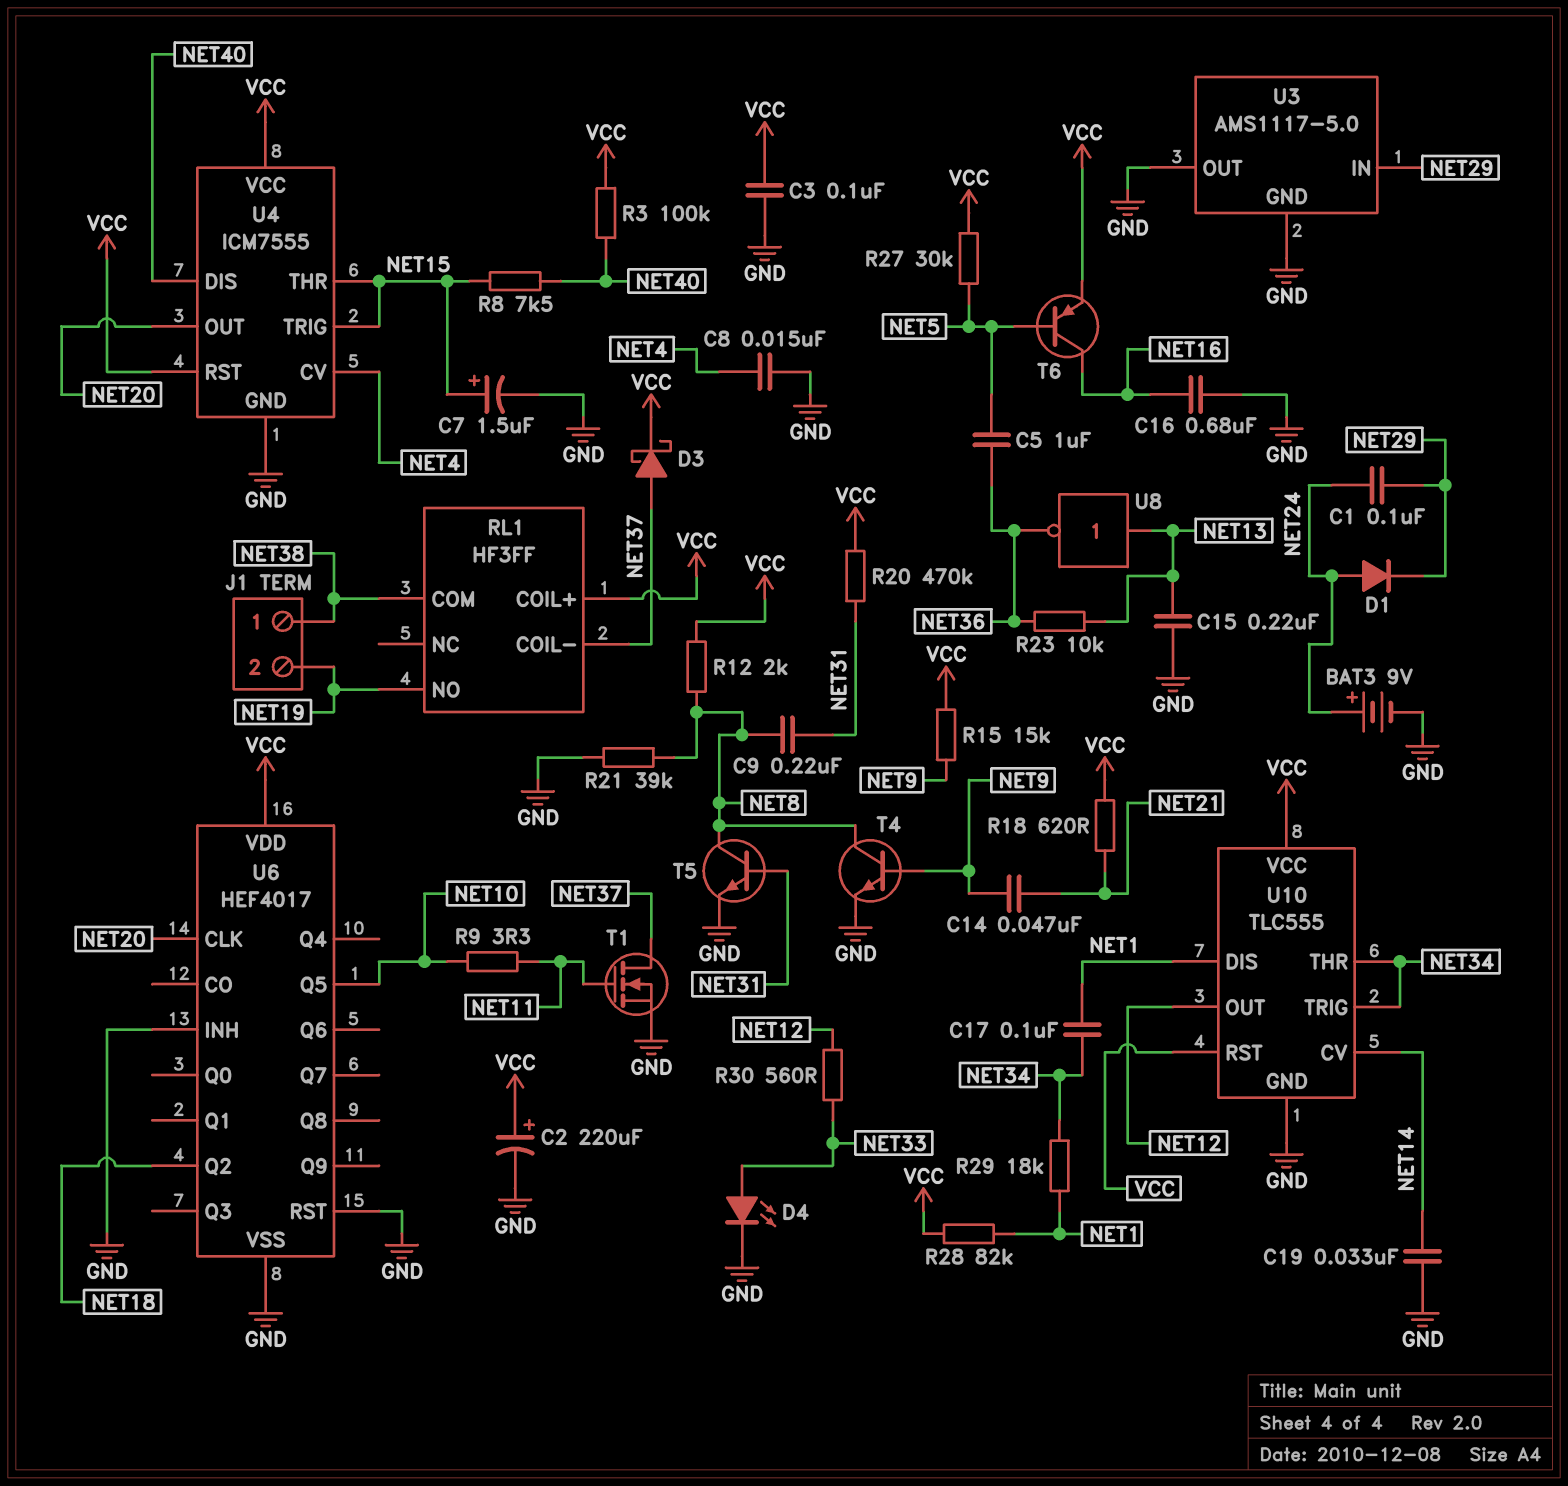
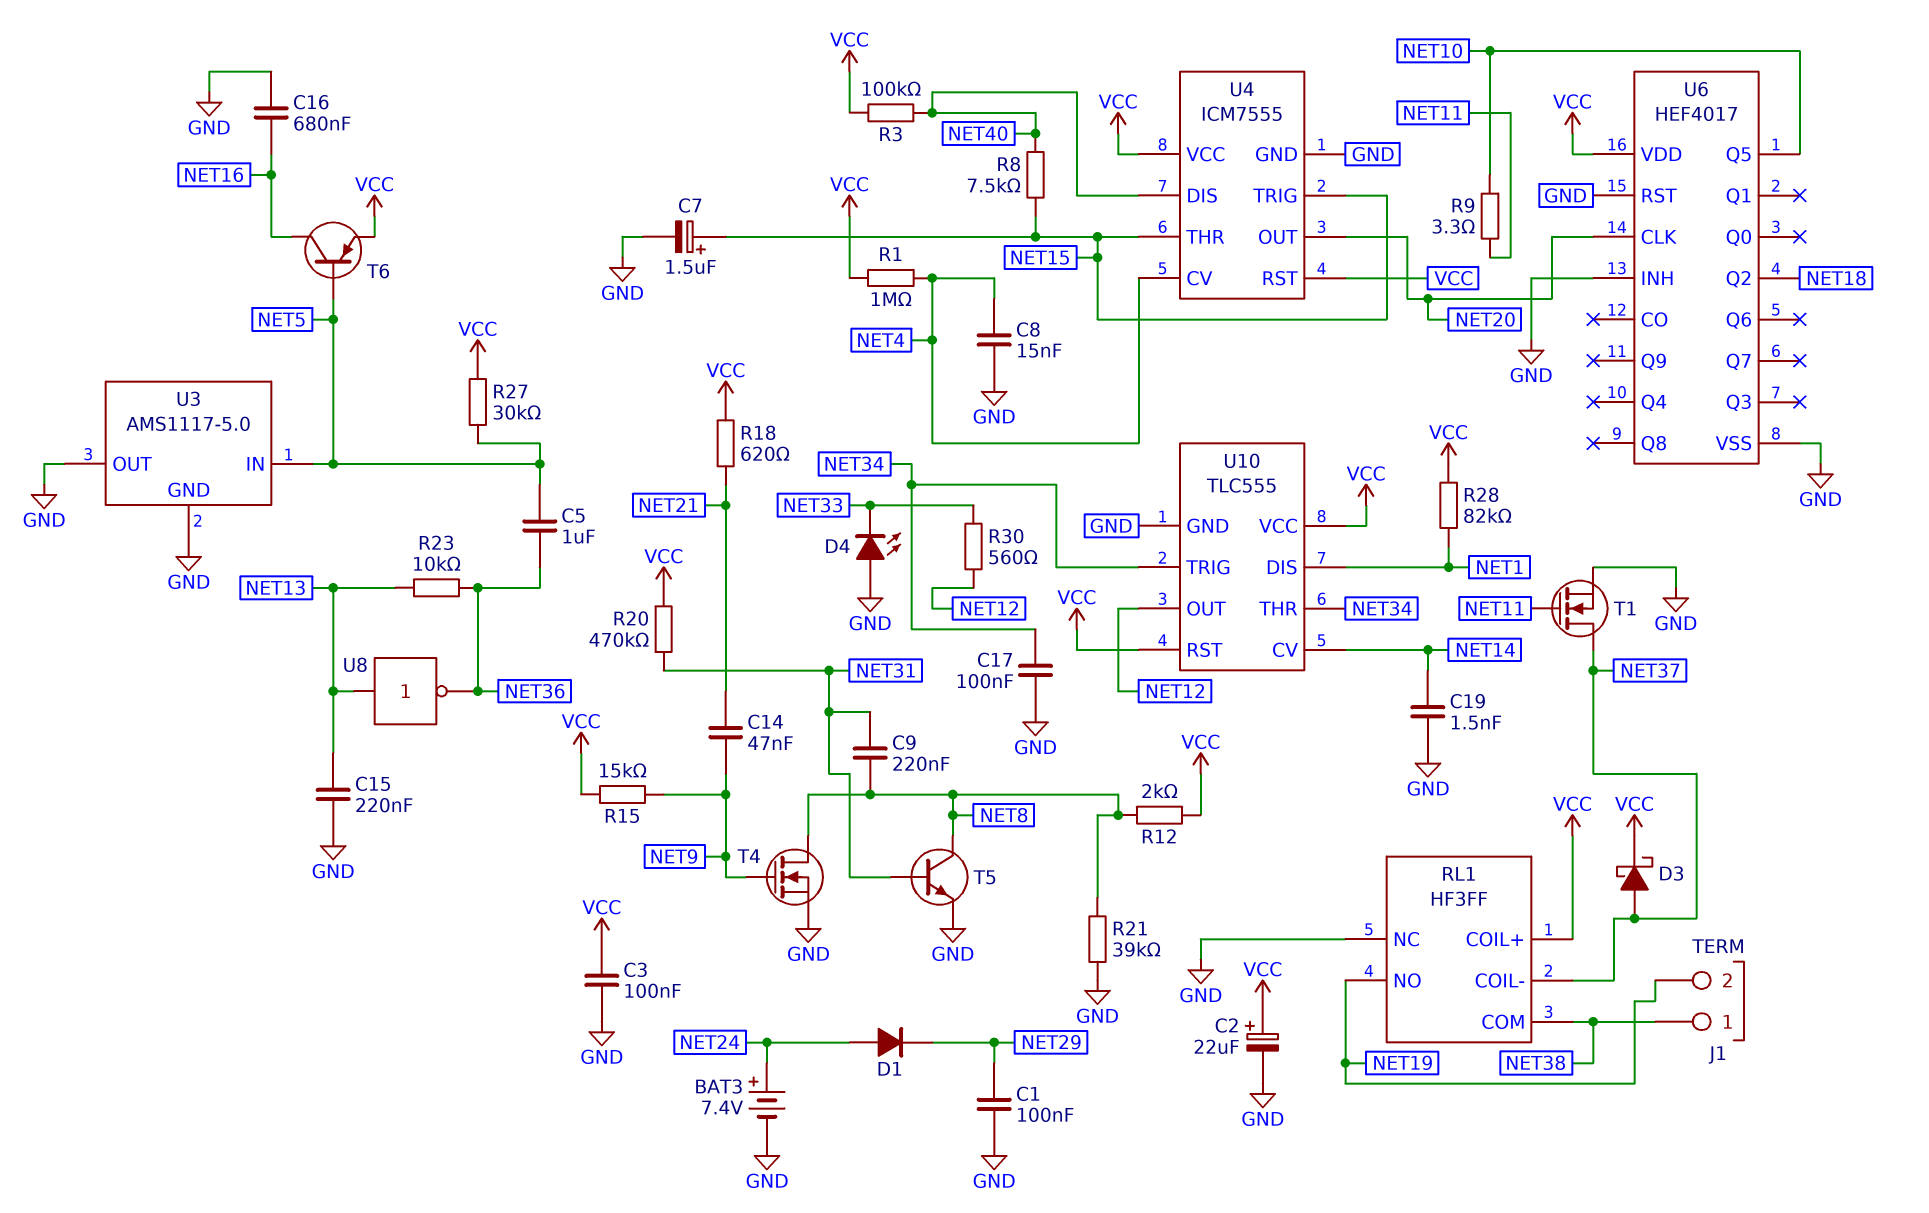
BAT3: 9V (plus NET24, minus GND) -> 7.4V (plus NET24, minus GND)
C1: 100nF (NET24, NET29) -> 100nF (GND, NET29)
C2: 220uF (plus VCC, minus GND) -> 22uF (plus VCC, minus GND)
C17: 100nF (NET1, NET34) -> 100nF (GND, NET34)
C19: 33nF (GND, NET14) -> 1.5nF (GND, NET14)
D4: LED (A NET33, K GND) -> LED (A GND, K NET33)
R1: none -> 1M (NET4, VCC)
R29: 18k (NET1, NET34) -> none
RL1 pin NC: none -> GND
T4: NPN (B NET9, C NET8, E GND) -> NMOS (G NET9, D NET8, S GND)
U3 pin IN: NET29 -> NET5

